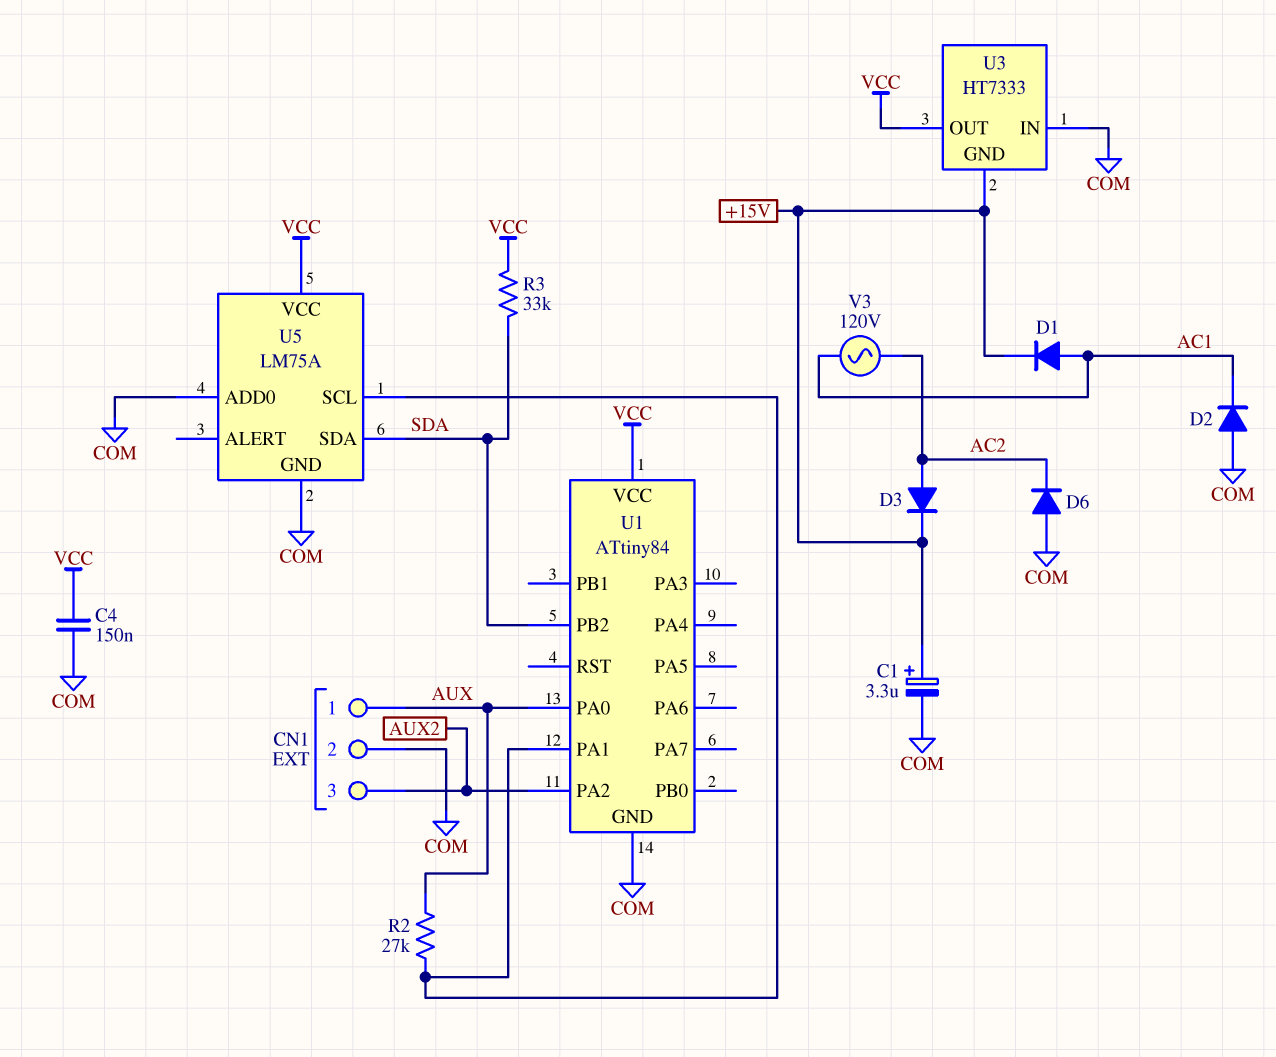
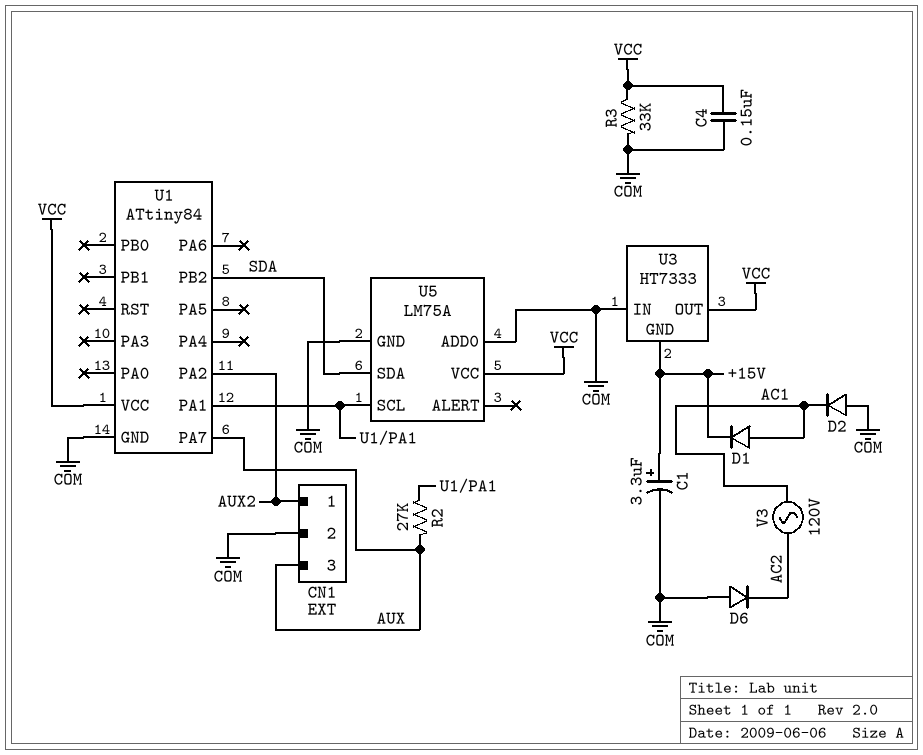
CN1 pin 1: AUX -> AUX2
CN1 pin 3: AUX2 -> AUX
D3: diode (A AC2, K +15V) -> none
R3: 33k (SDA, VCC) -> 33k (COM, VCC)
U1 pin PA0: AUX -> none
U1 pin PA7: none -> AUX

